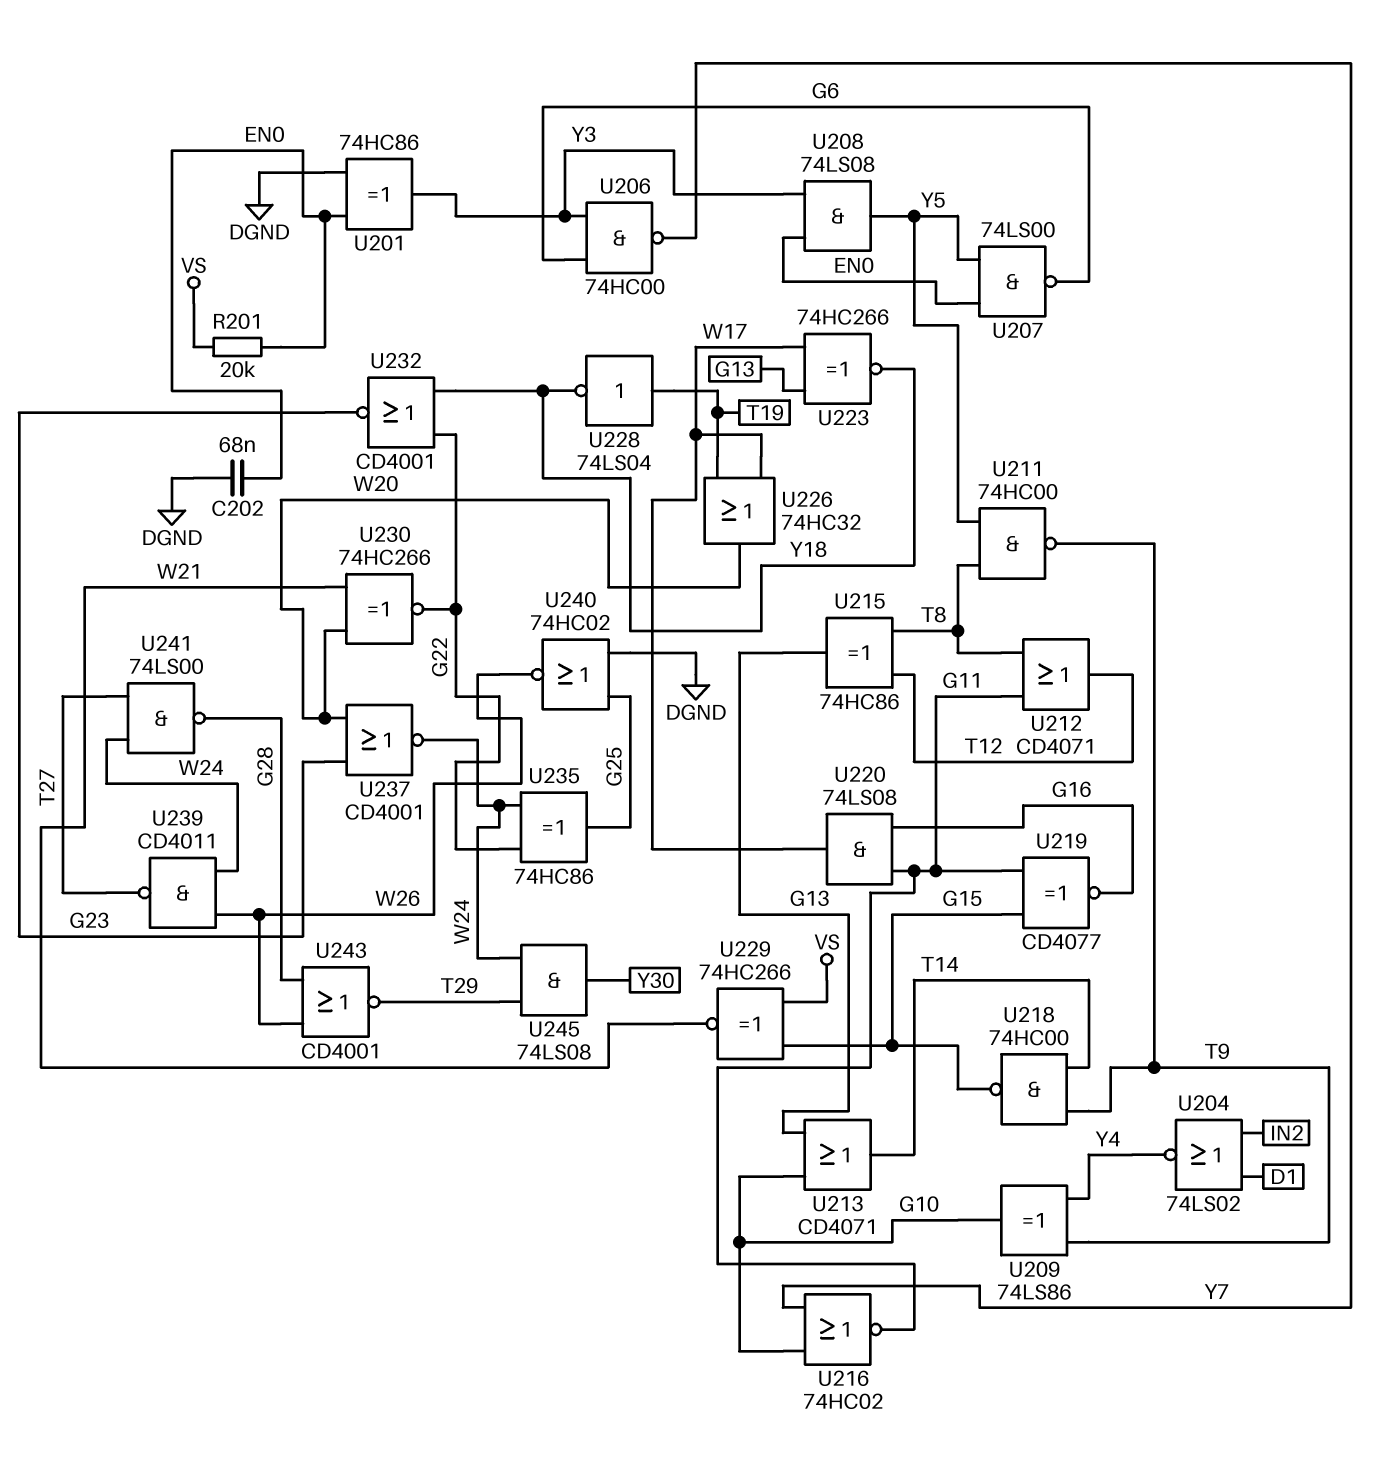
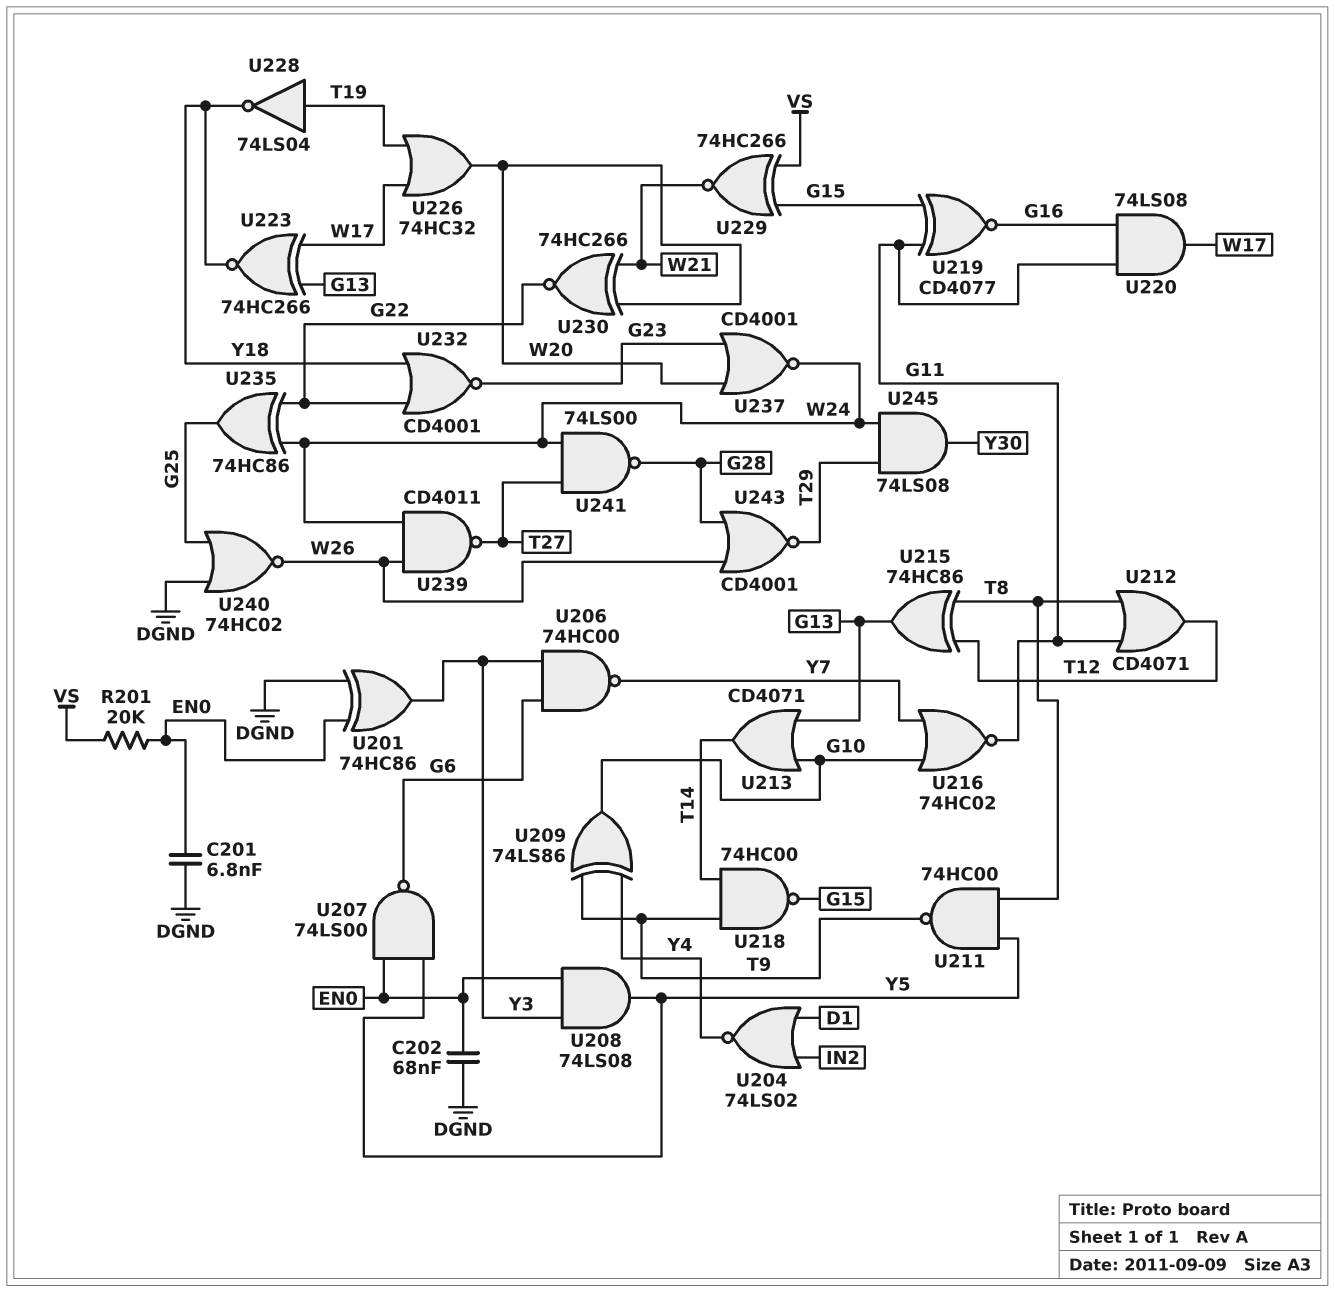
C201: none -> 6.8nF (DGND, EN0)

